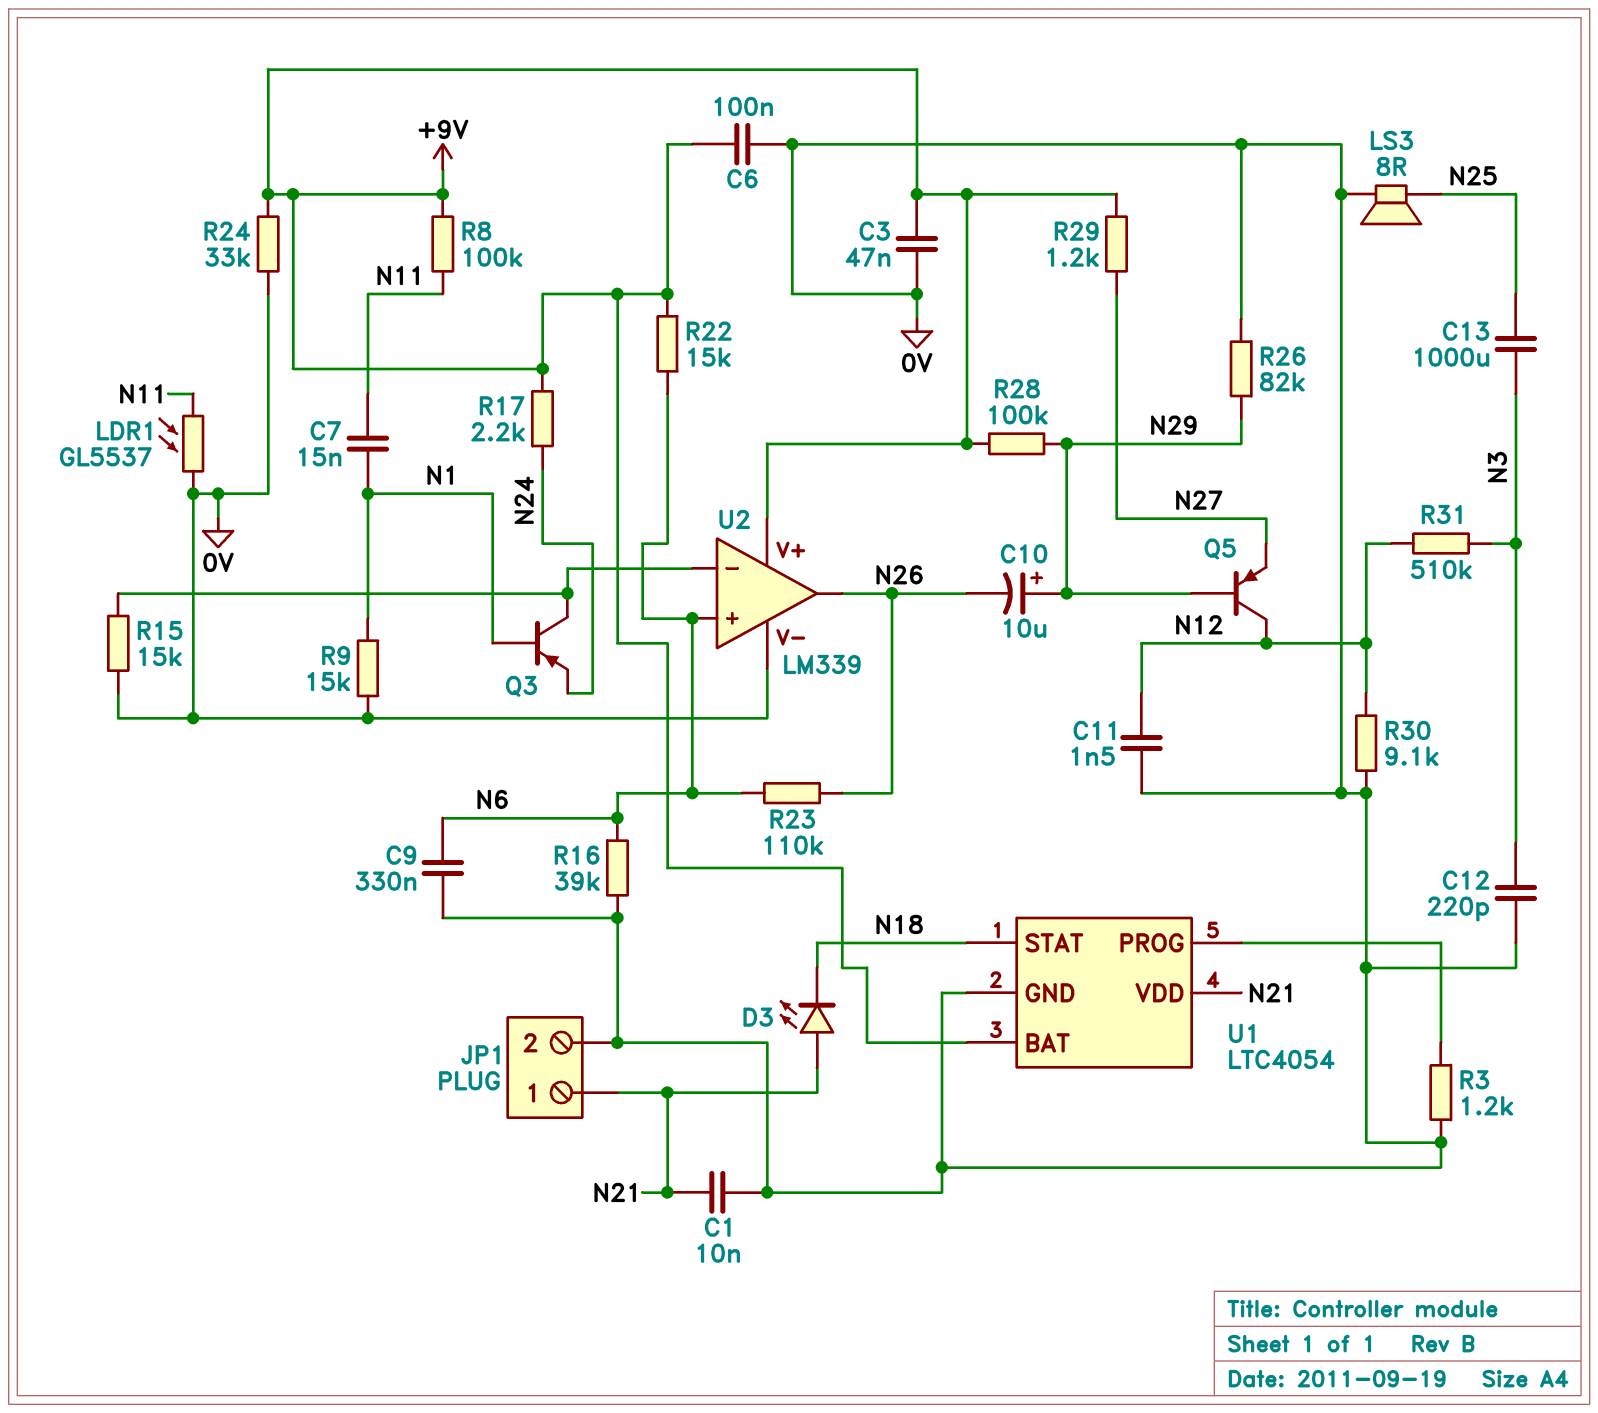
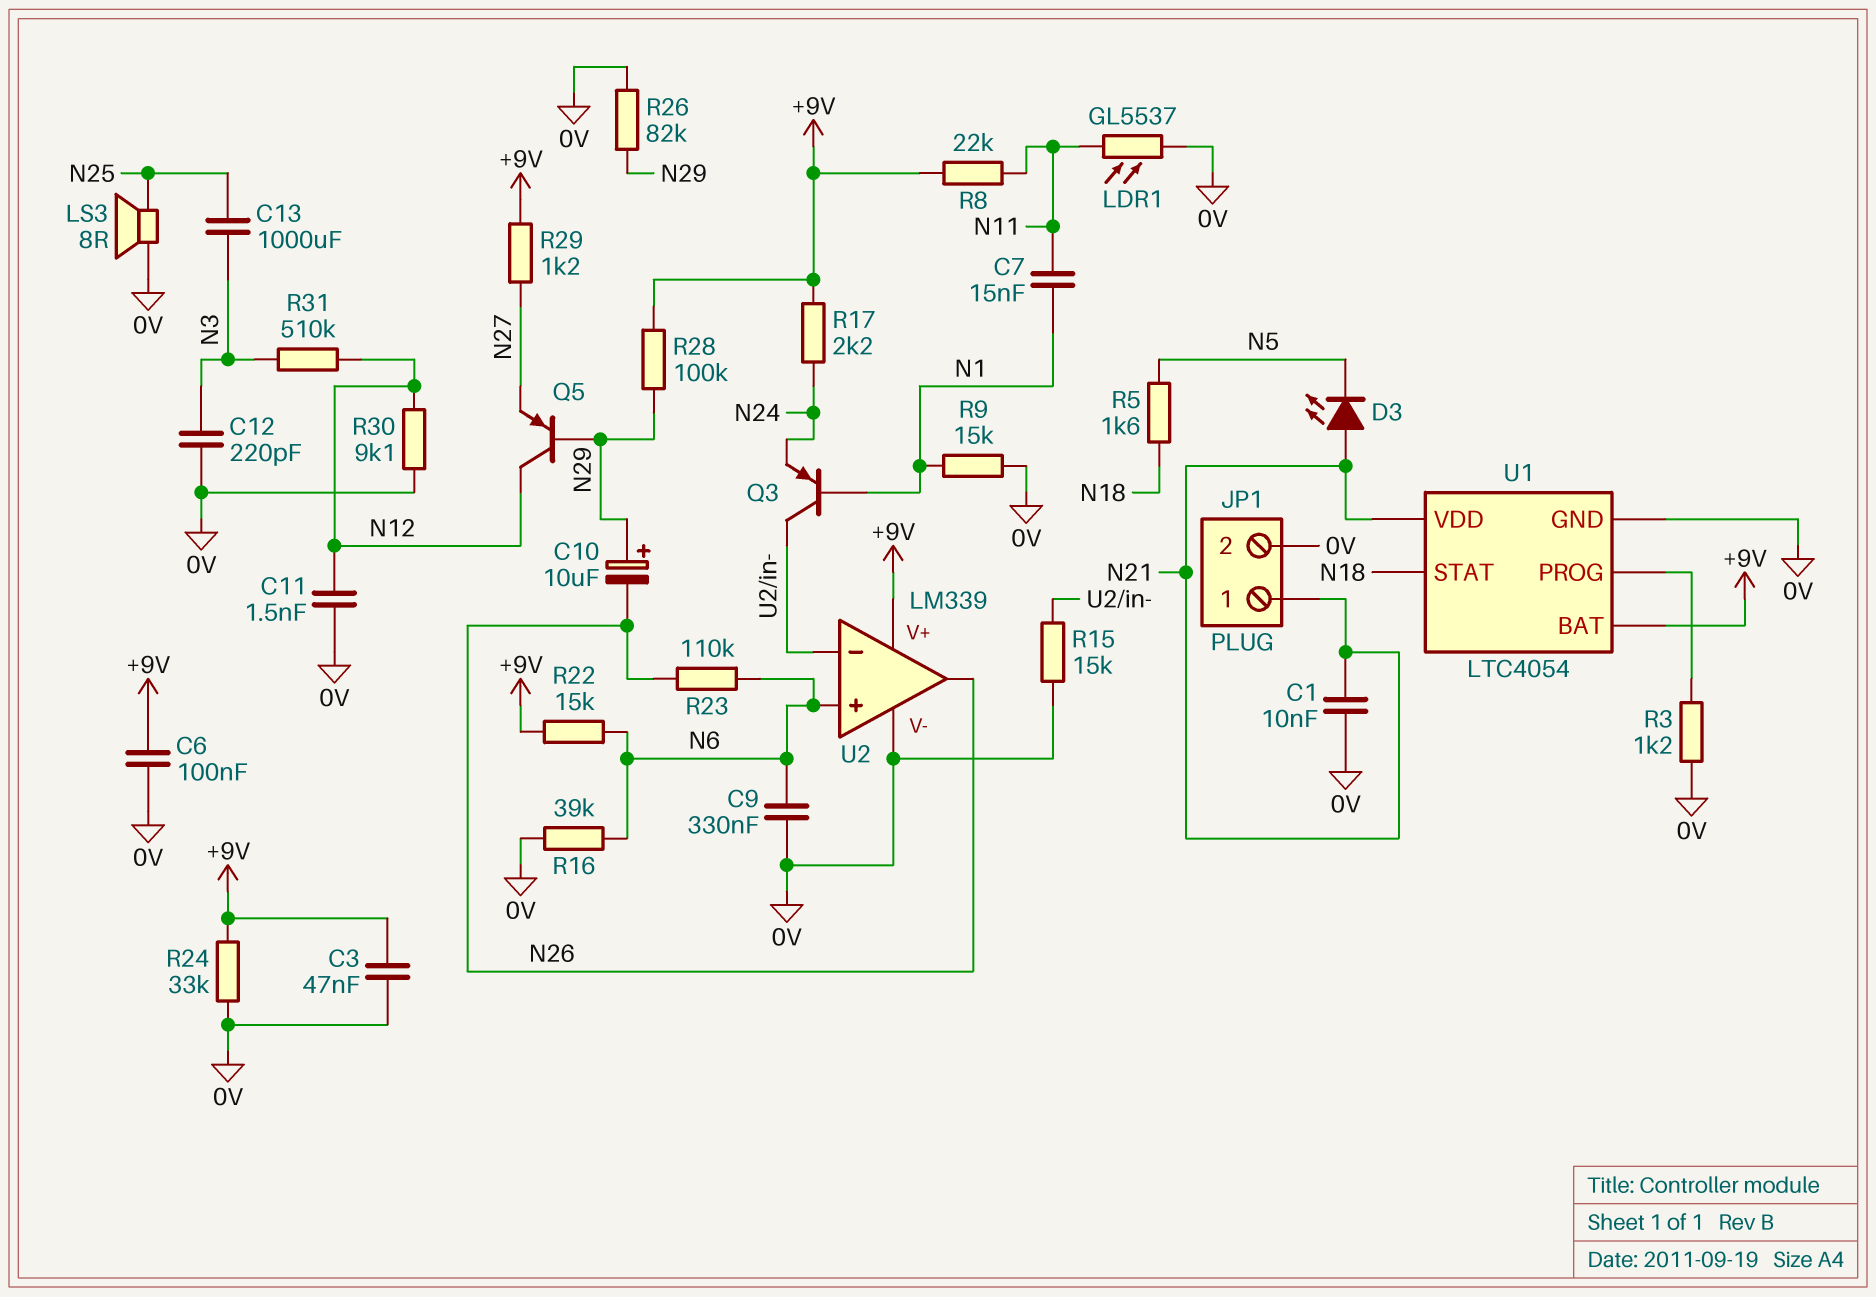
D3: LED (A N21, K N18) -> LED (A N21, K N5)
R5: none -> 1.6k (N5, N18)
R8: 100k (+9V, N11) -> 22k (+9V, N11)

